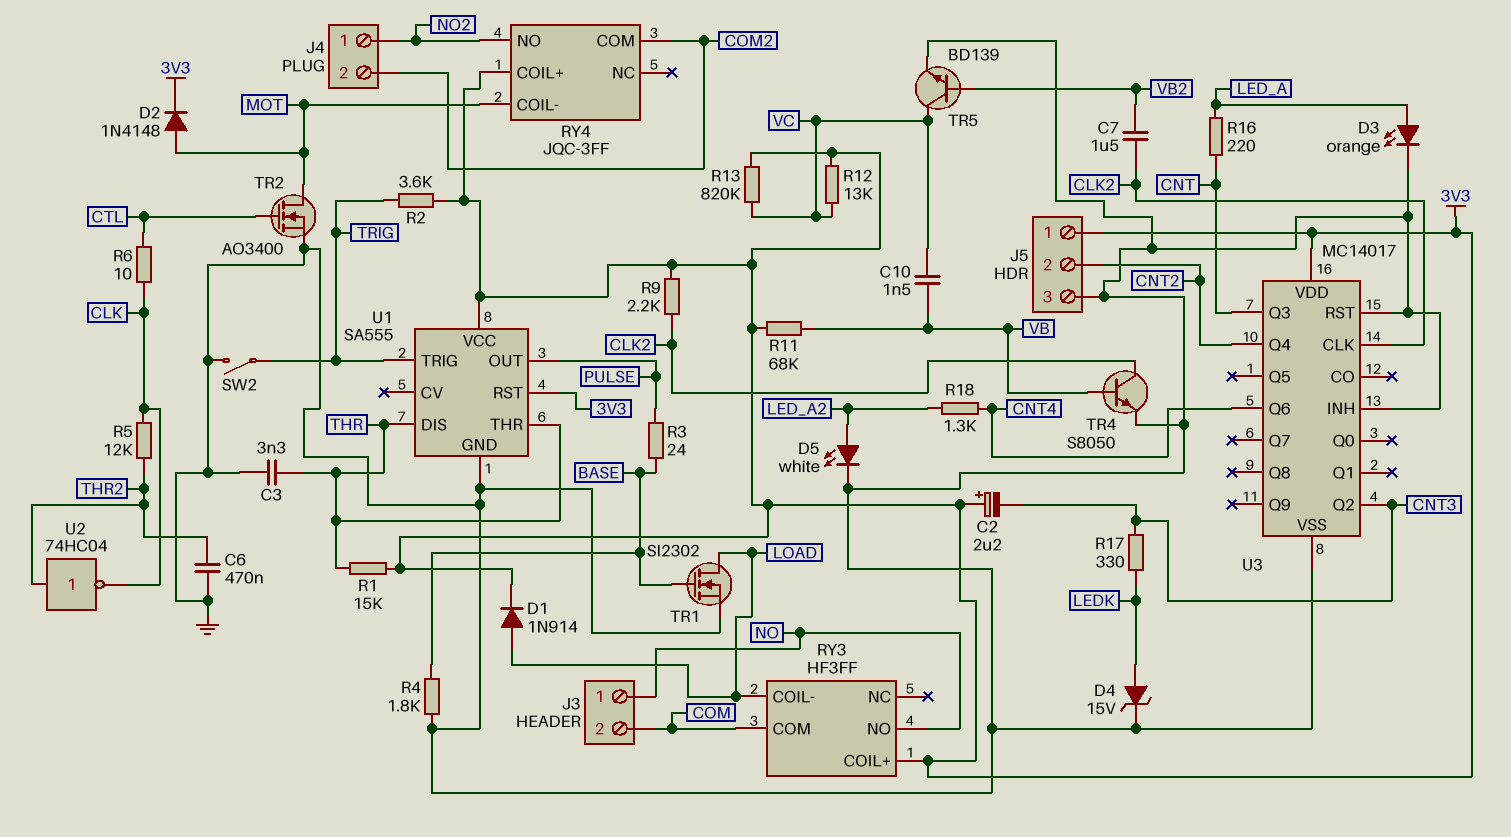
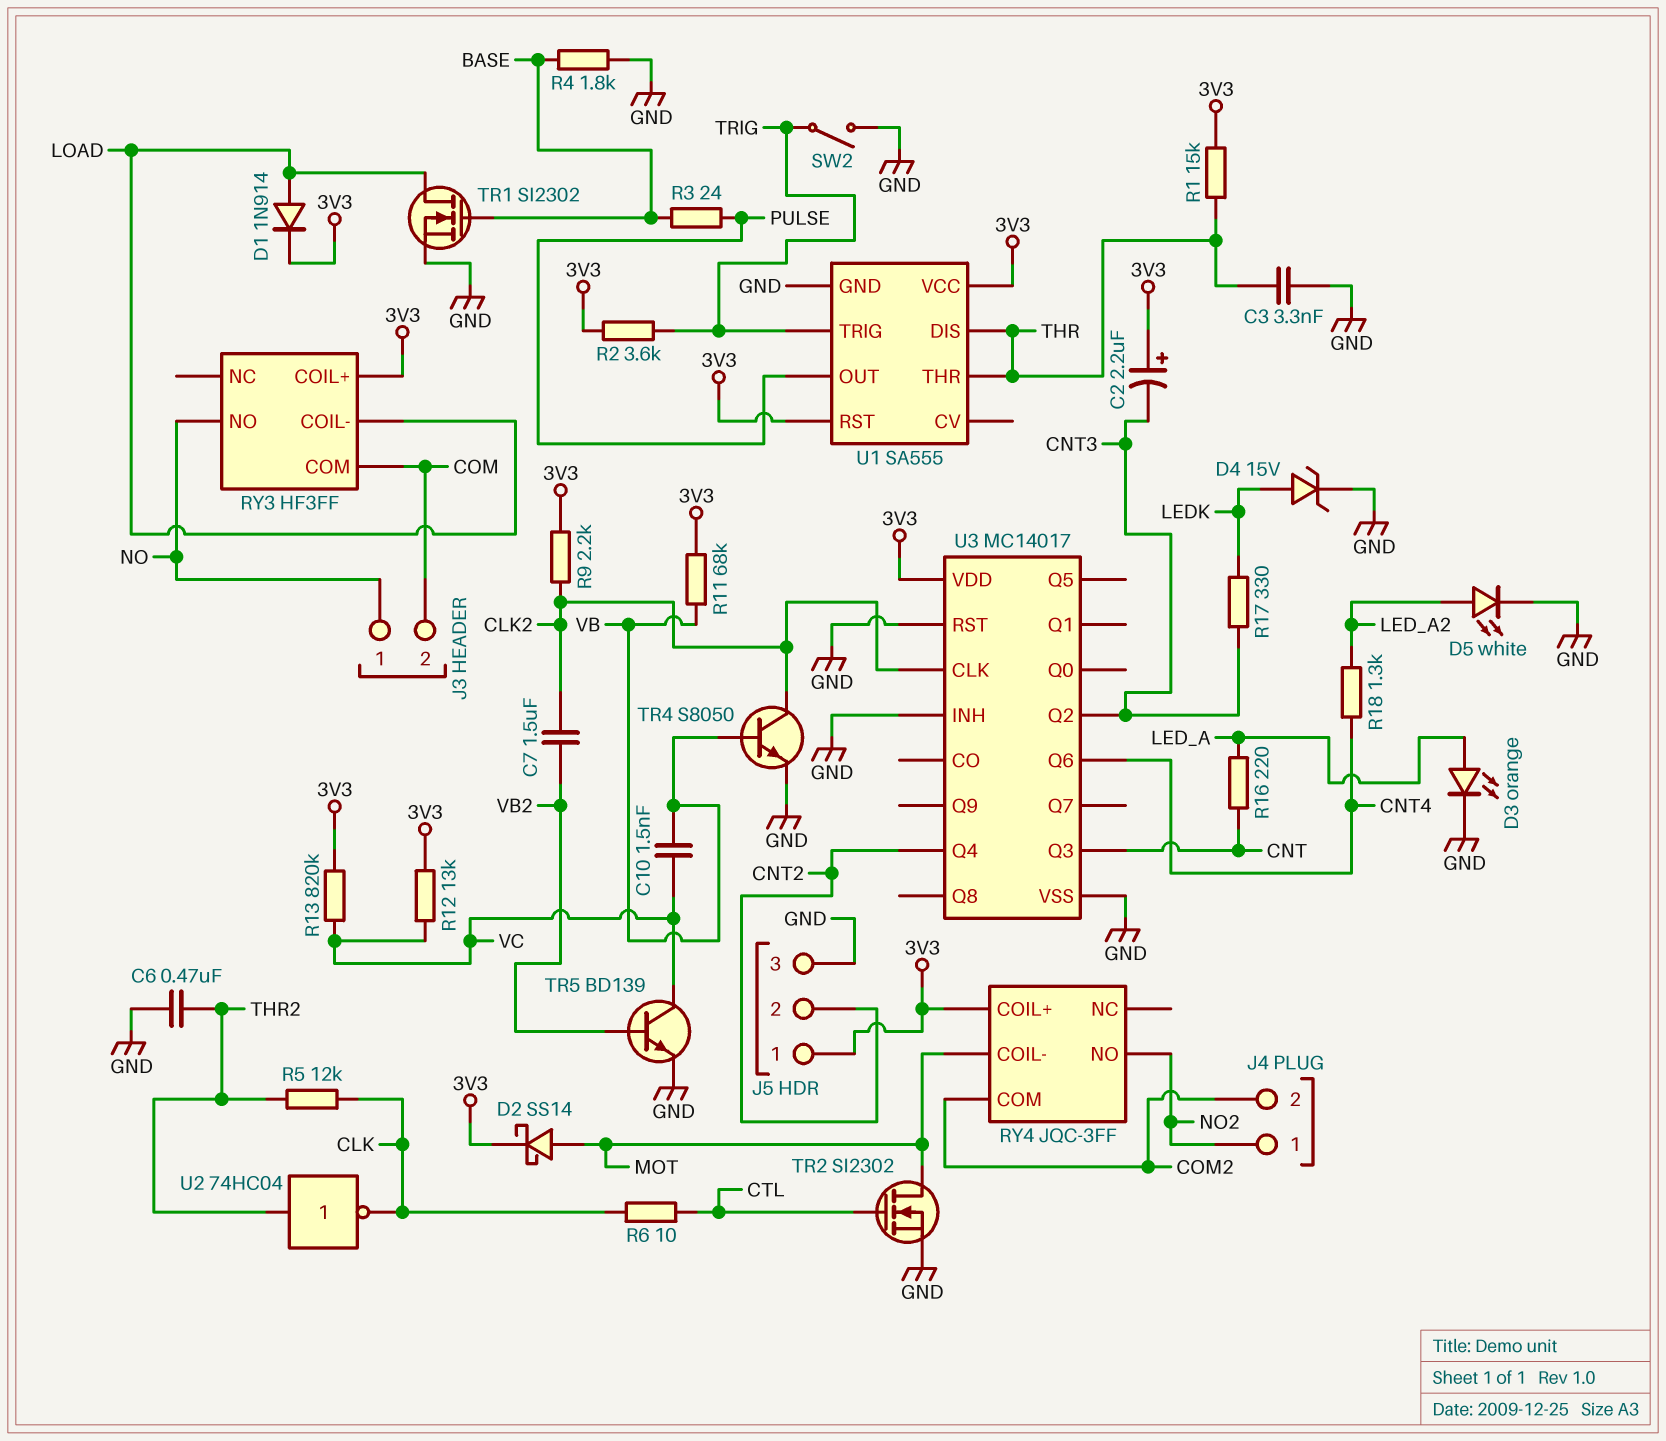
D2: diode 1N4148 (A MOT, K 3V3) -> schottky SS14 (A MOT, K 3V3)
TR2: NMOS AO3400 (G CTL, D MOT, S GND) -> NMOS SI2302 (G CTL, D MOT, S GND)

